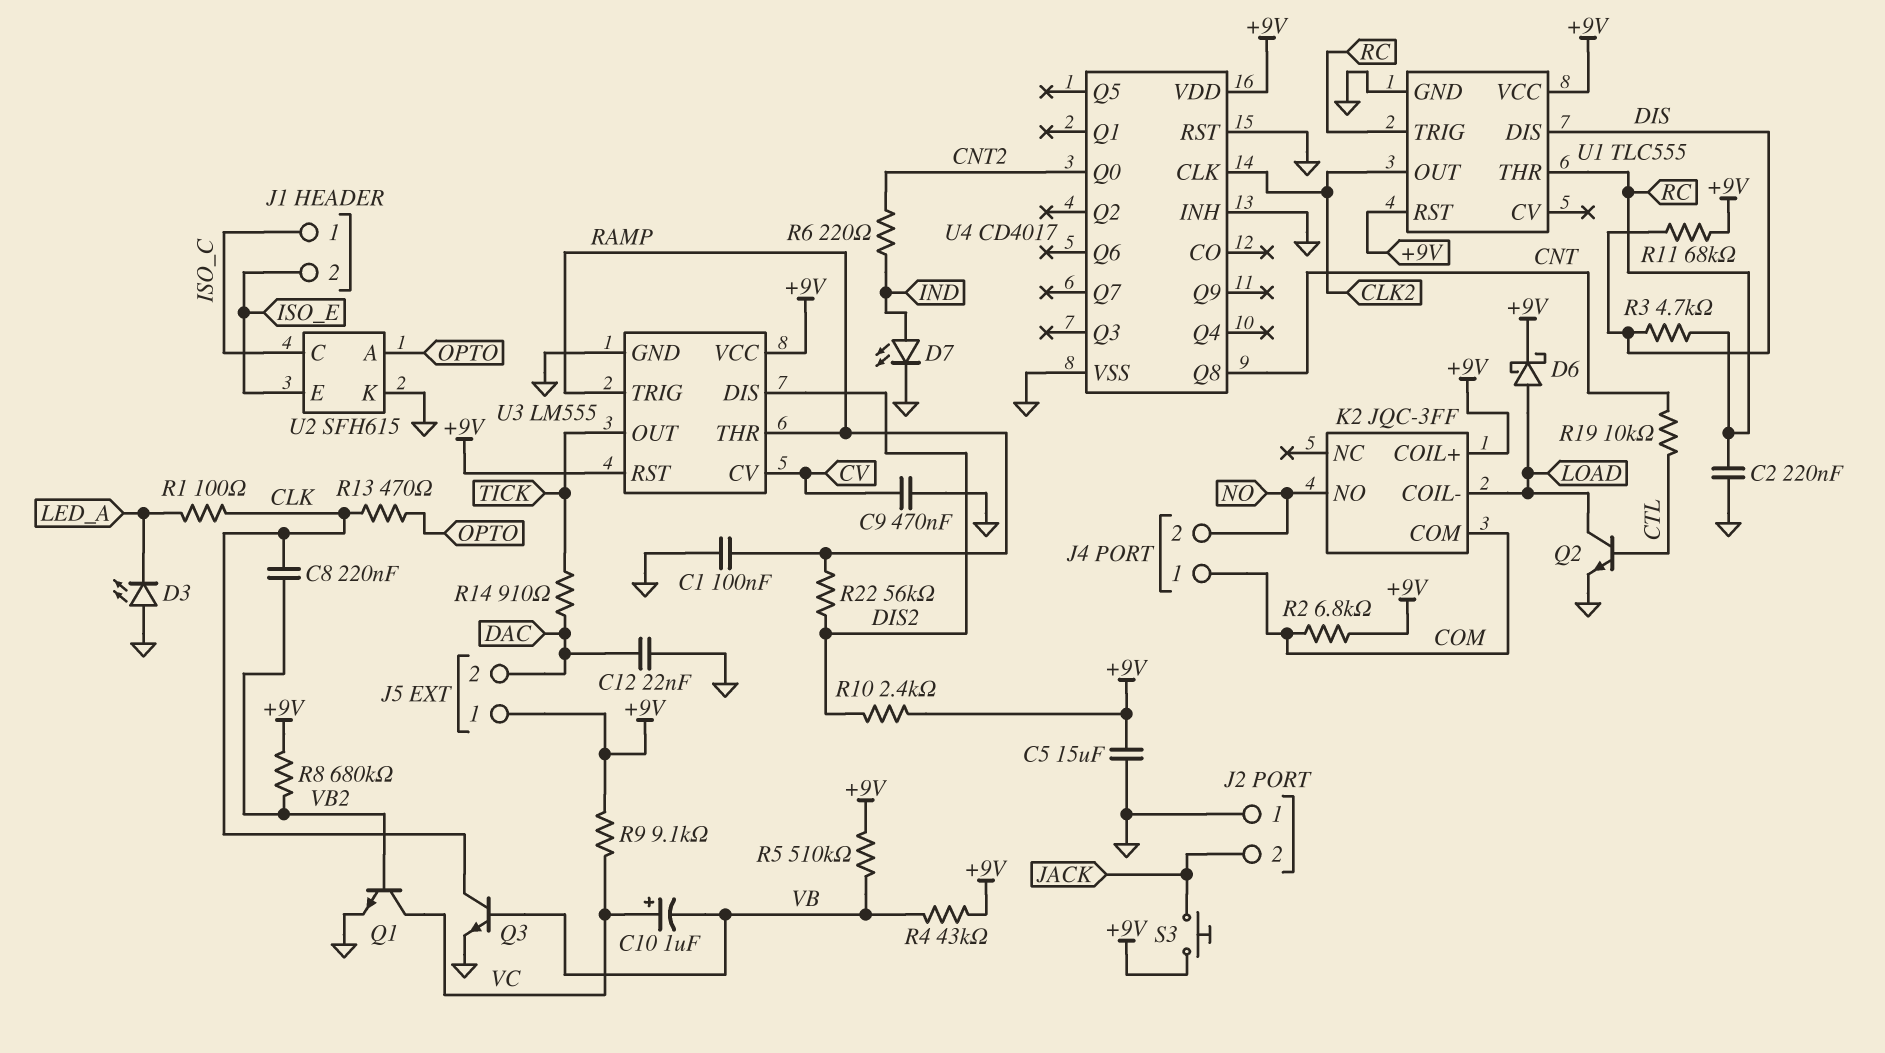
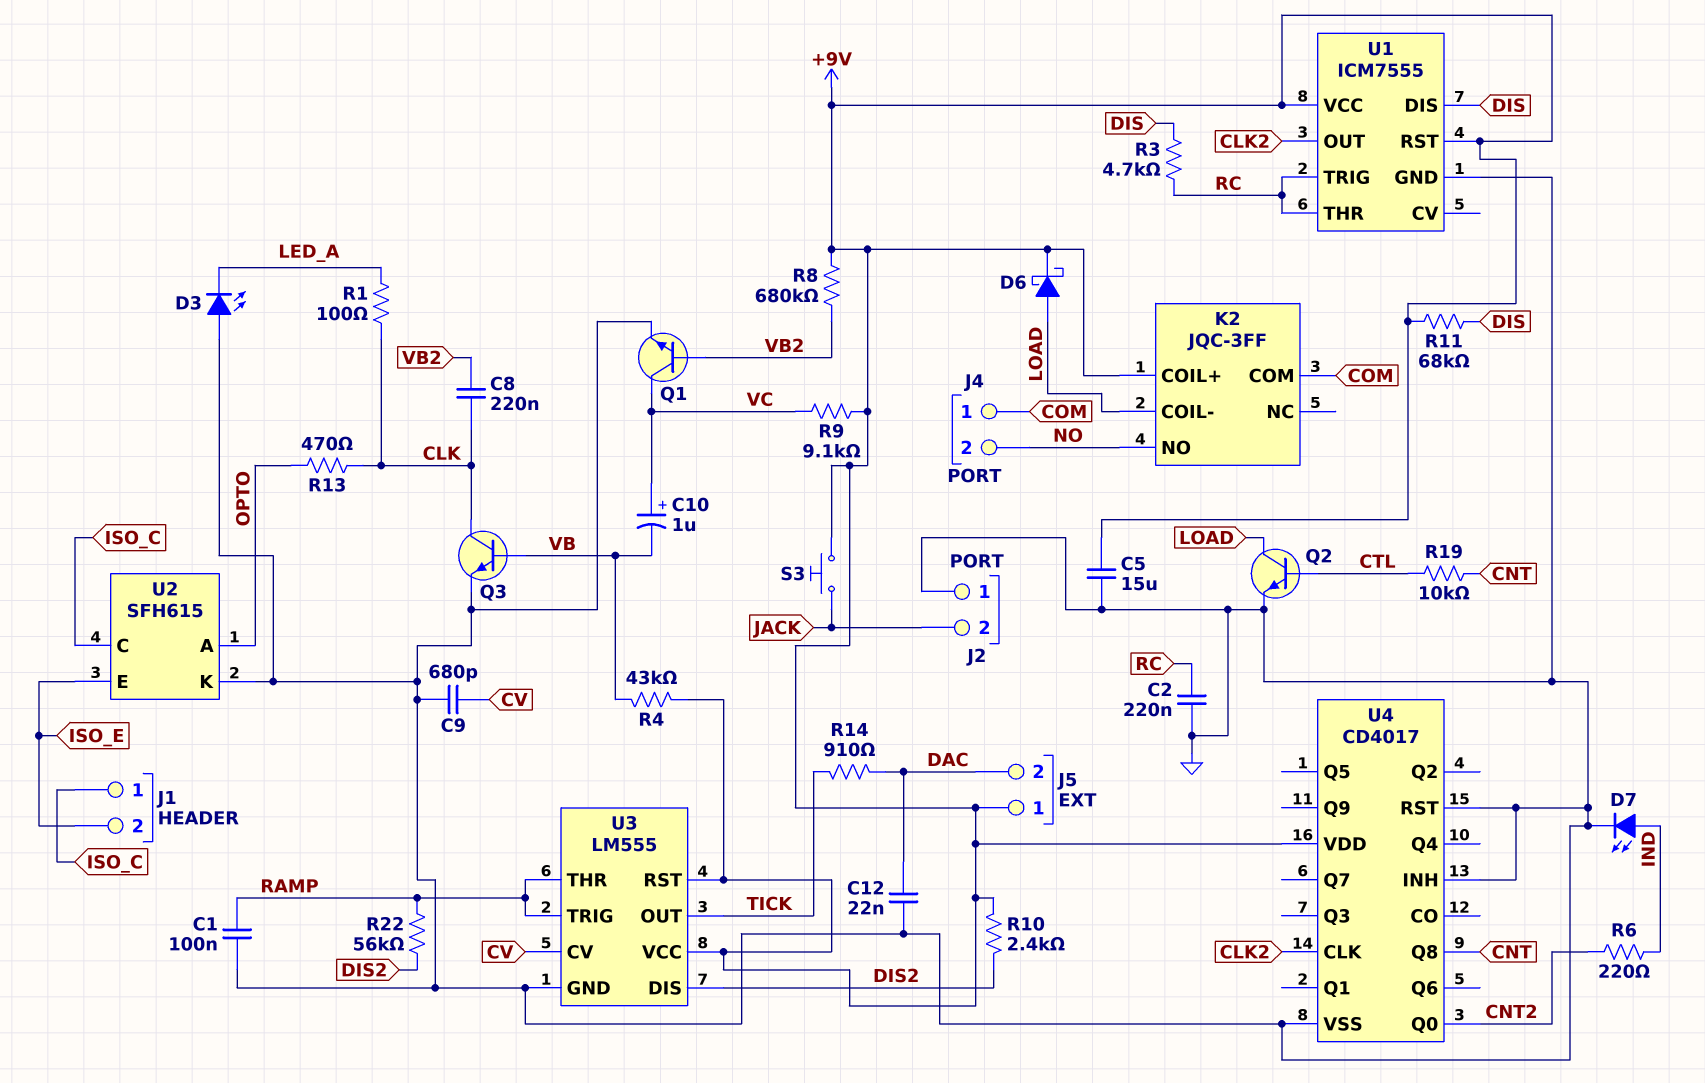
C9: 470nF (CV, GND) -> 680pF (CV, GND)
R2: 6.8k (+9V, COM) -> none
R5: 510k (+9V, VB) -> none
U1: TLC555 -> ICM7555

